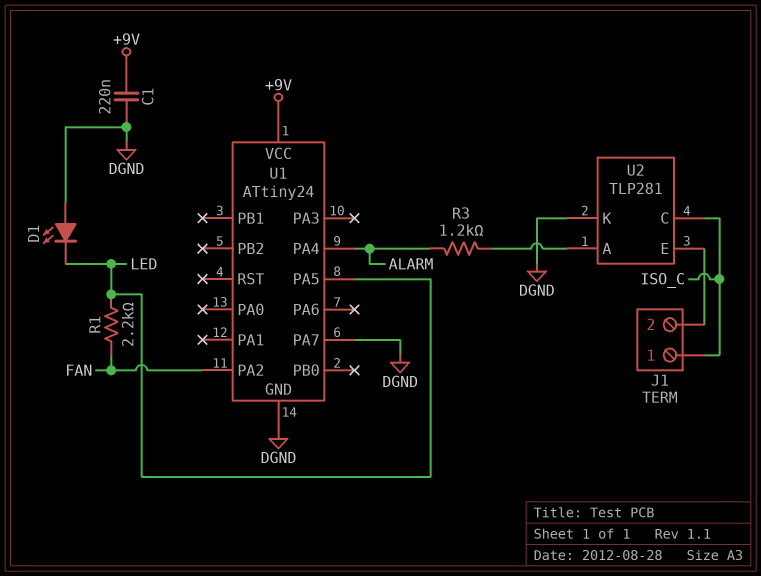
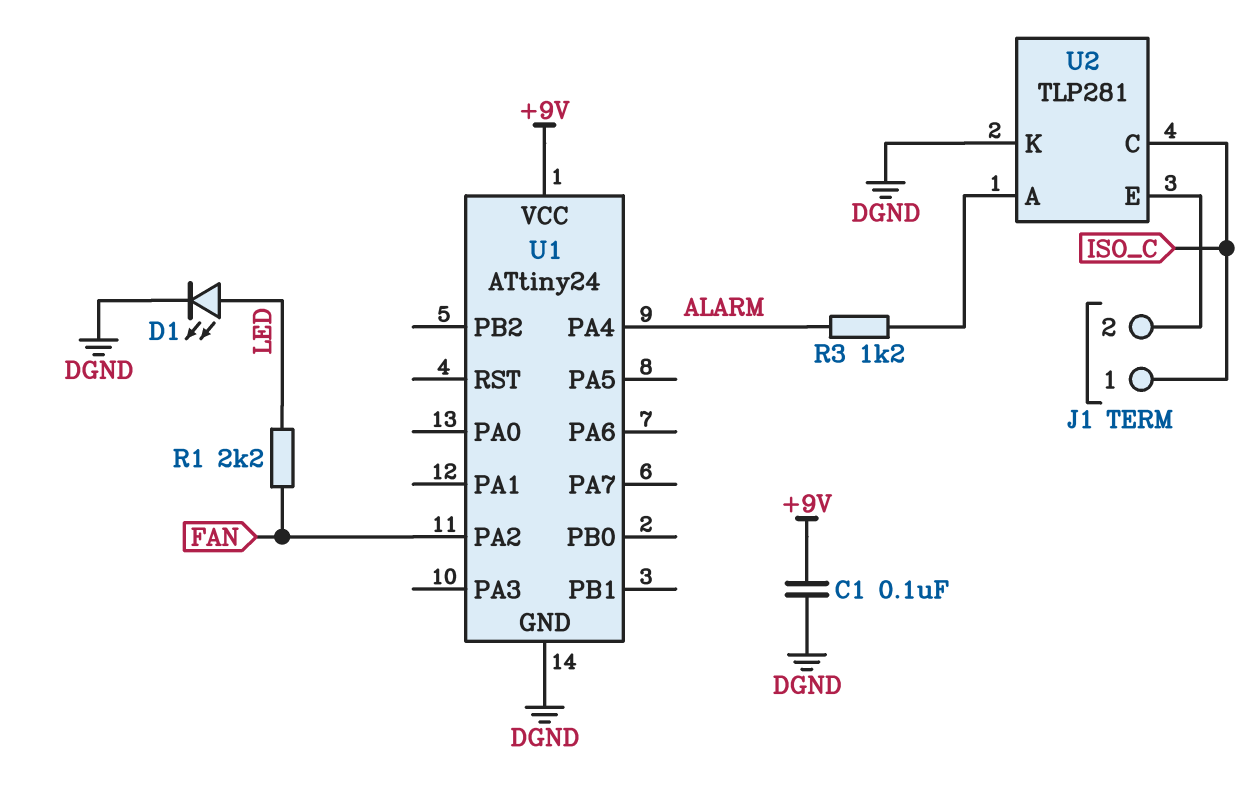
C1: 220nF (+9V, DGND) -> 100nF (+9V, DGND)
D1: LED (A DGND, K LED) -> LED (A LED, K DGND)
U1 pin PA5: LED -> none
U1 pin PA7: DGND -> none

